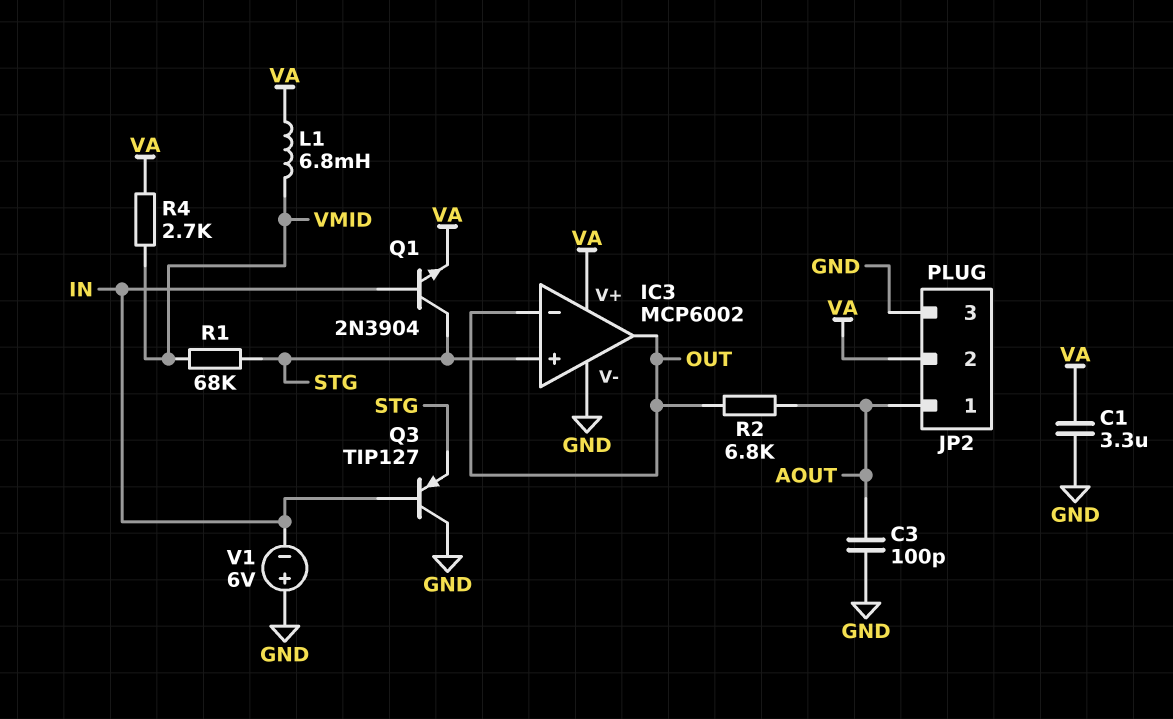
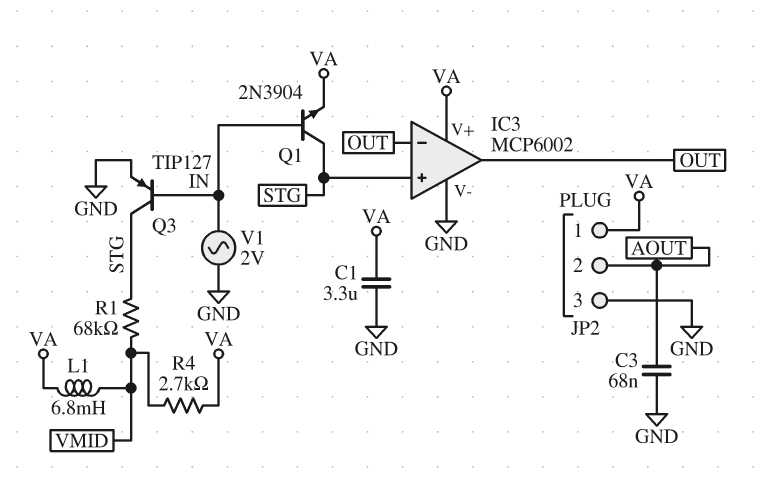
C3: 100pF (AOUT, GND) -> 68nF (AOUT, GND)
JP2 pin 1: AOUT -> VA
JP2 pin 2: VA -> AOUT
Q3: PNP TIP127 (B IN, C GND, E STG) -> PNP TIP127 (B IN, C STG, E GND)
R2: 6.8k (AOUT, OUT) -> none
V1: 6V (plus GND, minus IN) -> AC 2V (GND, IN)

